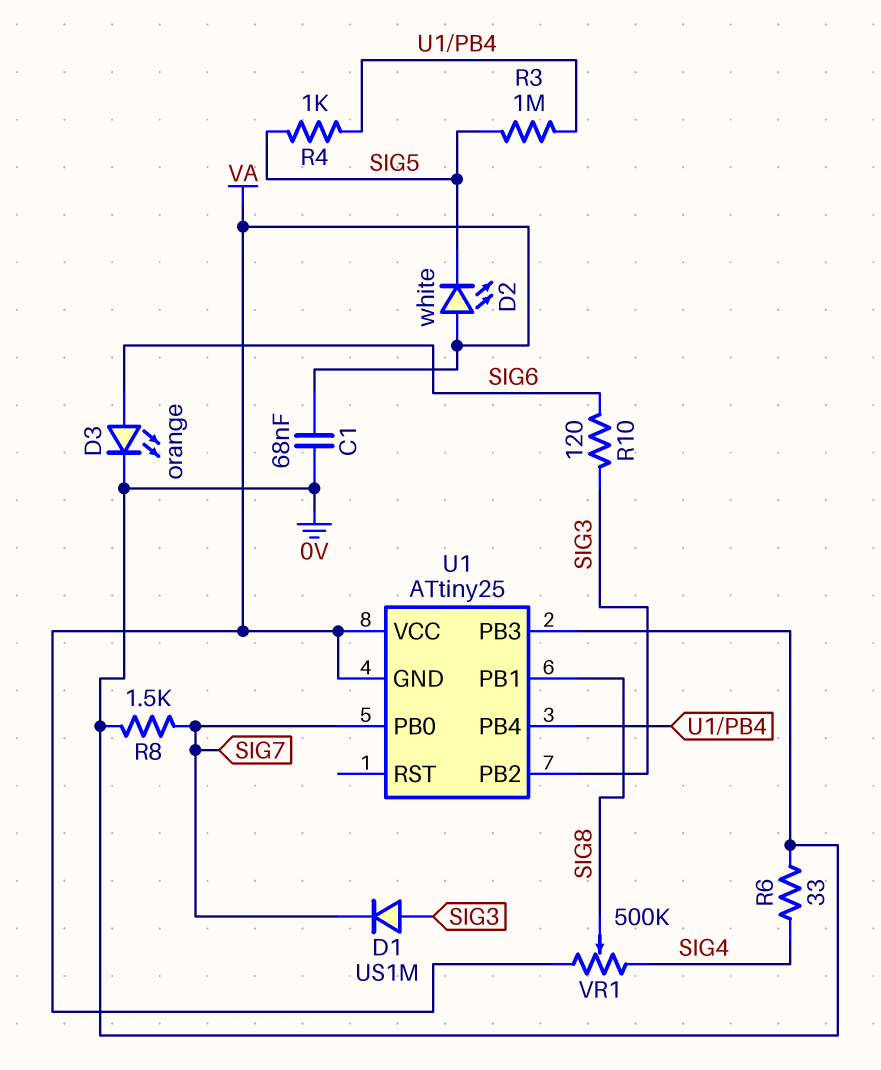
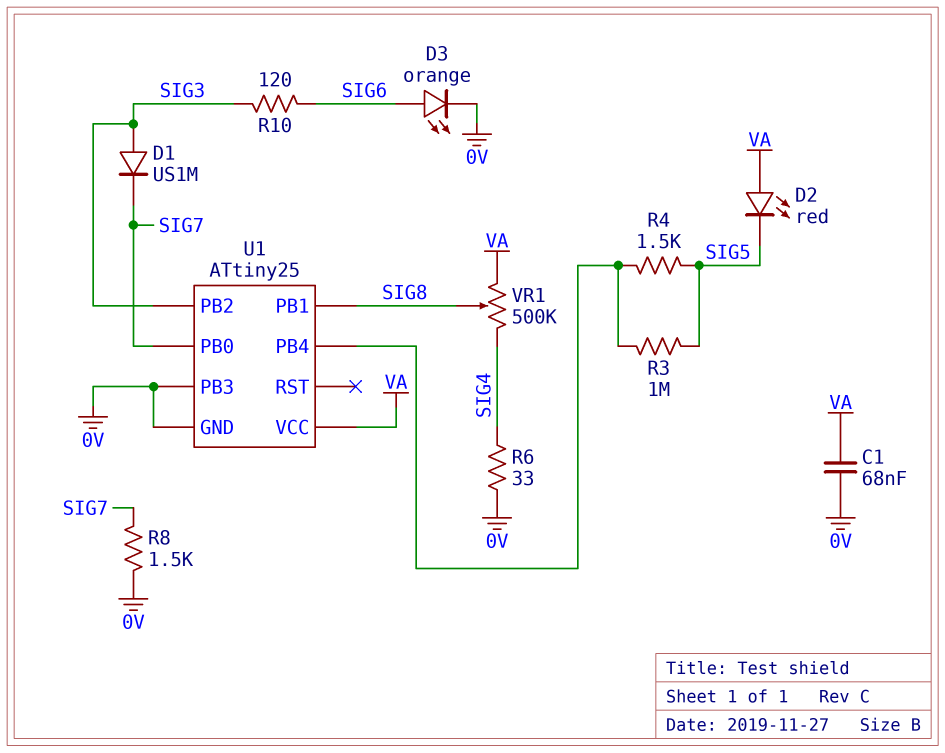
D2: LED white (A VA, K SIG5) -> LED red (A VA, K SIG5)
R4: 1k (SIG5, U1/PB4) -> 1.5k (SIG5, U1/PB4)
U1 pin GND: VA -> 0V

